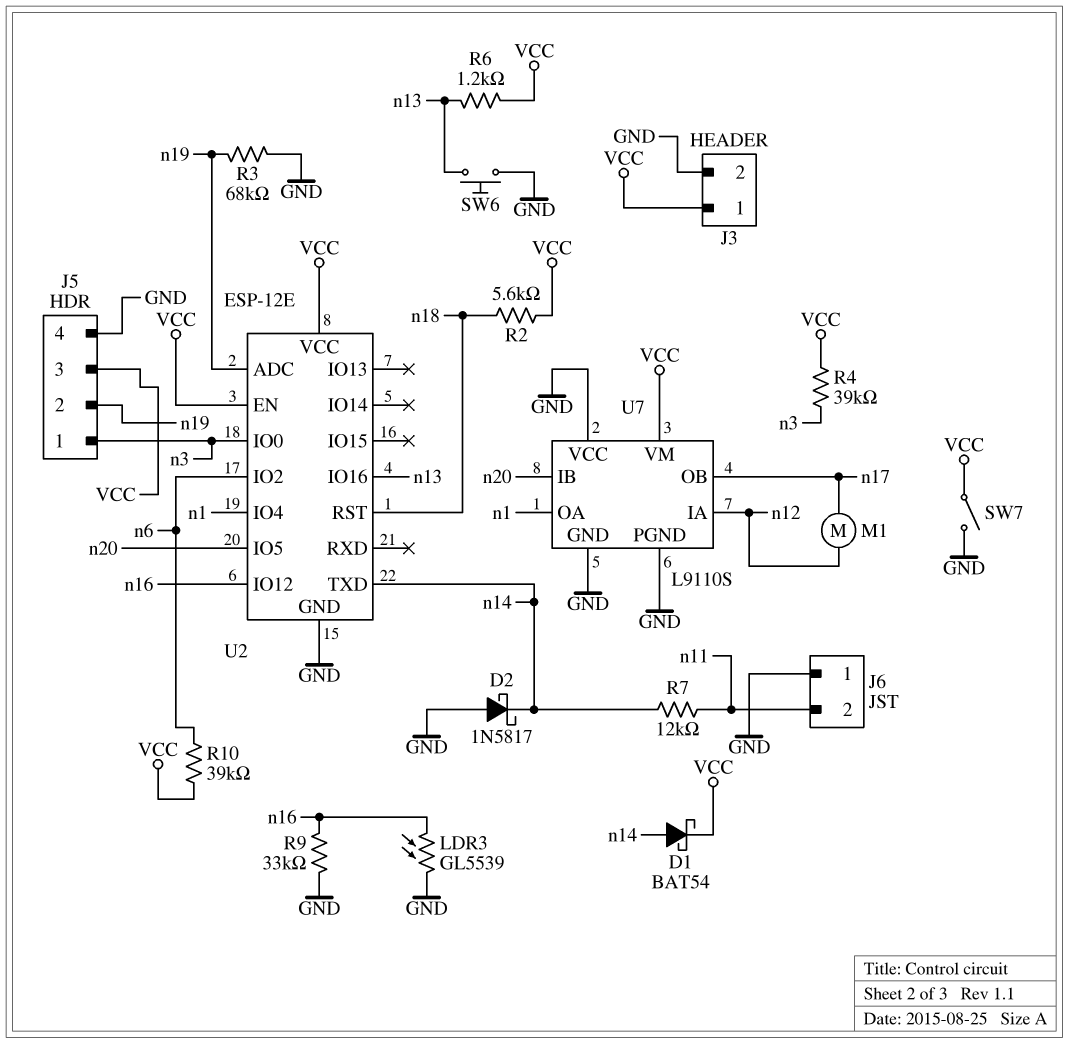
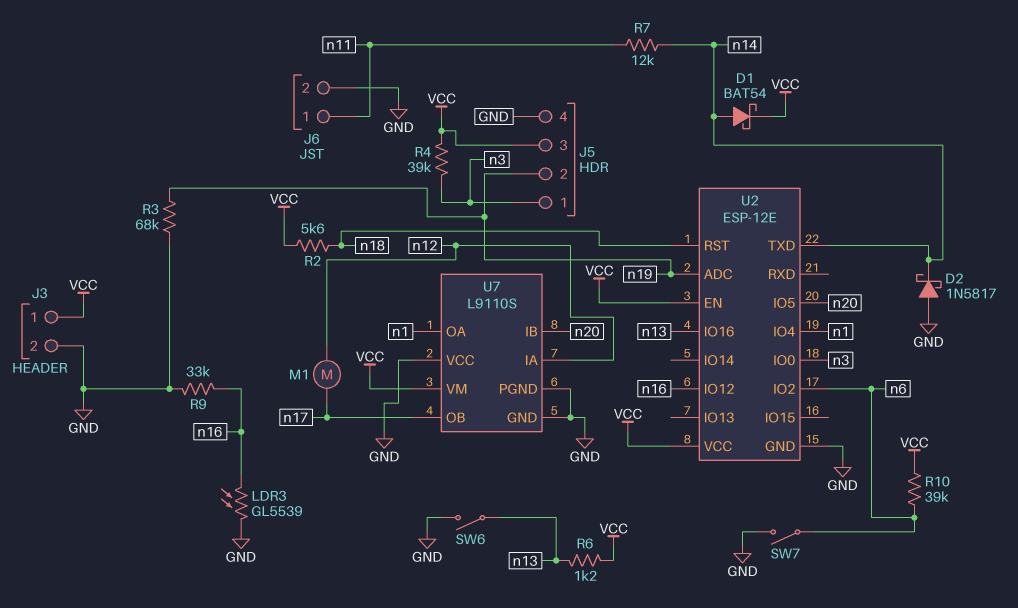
J6 pin 1: GND -> n11
J6 pin 2: n11 -> GND
SW6: button (GND, n13) -> switch (GND, n13)
SW7: switch (GND, VCC) -> switch (GND, n6)

